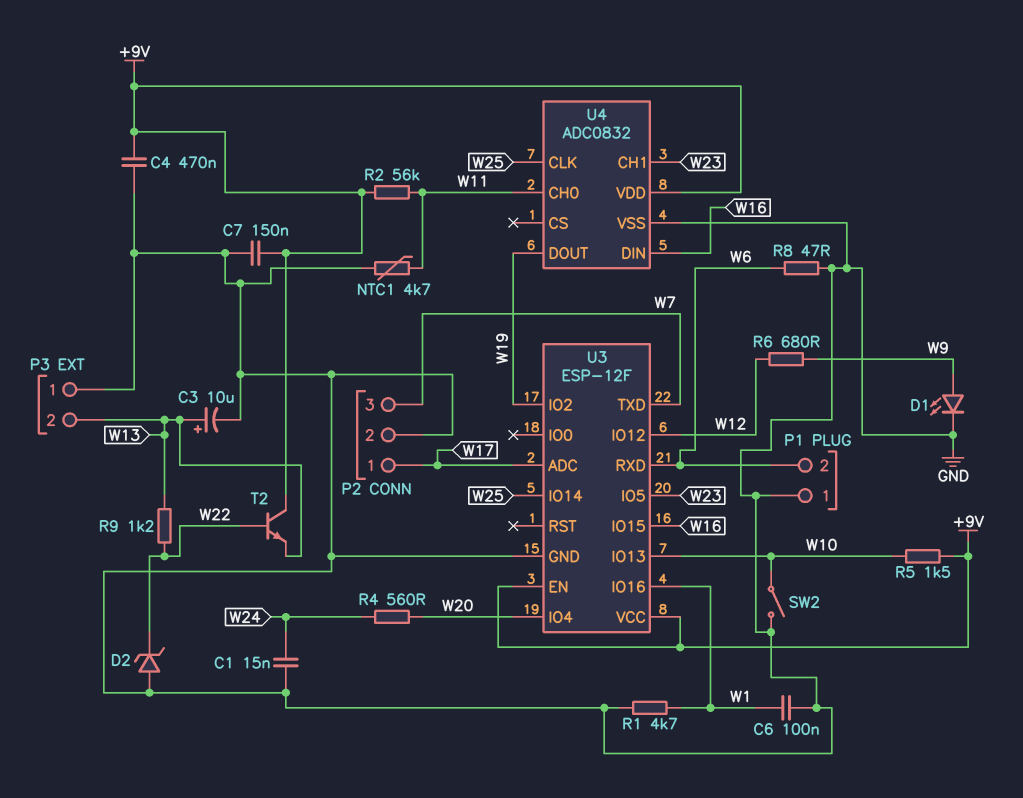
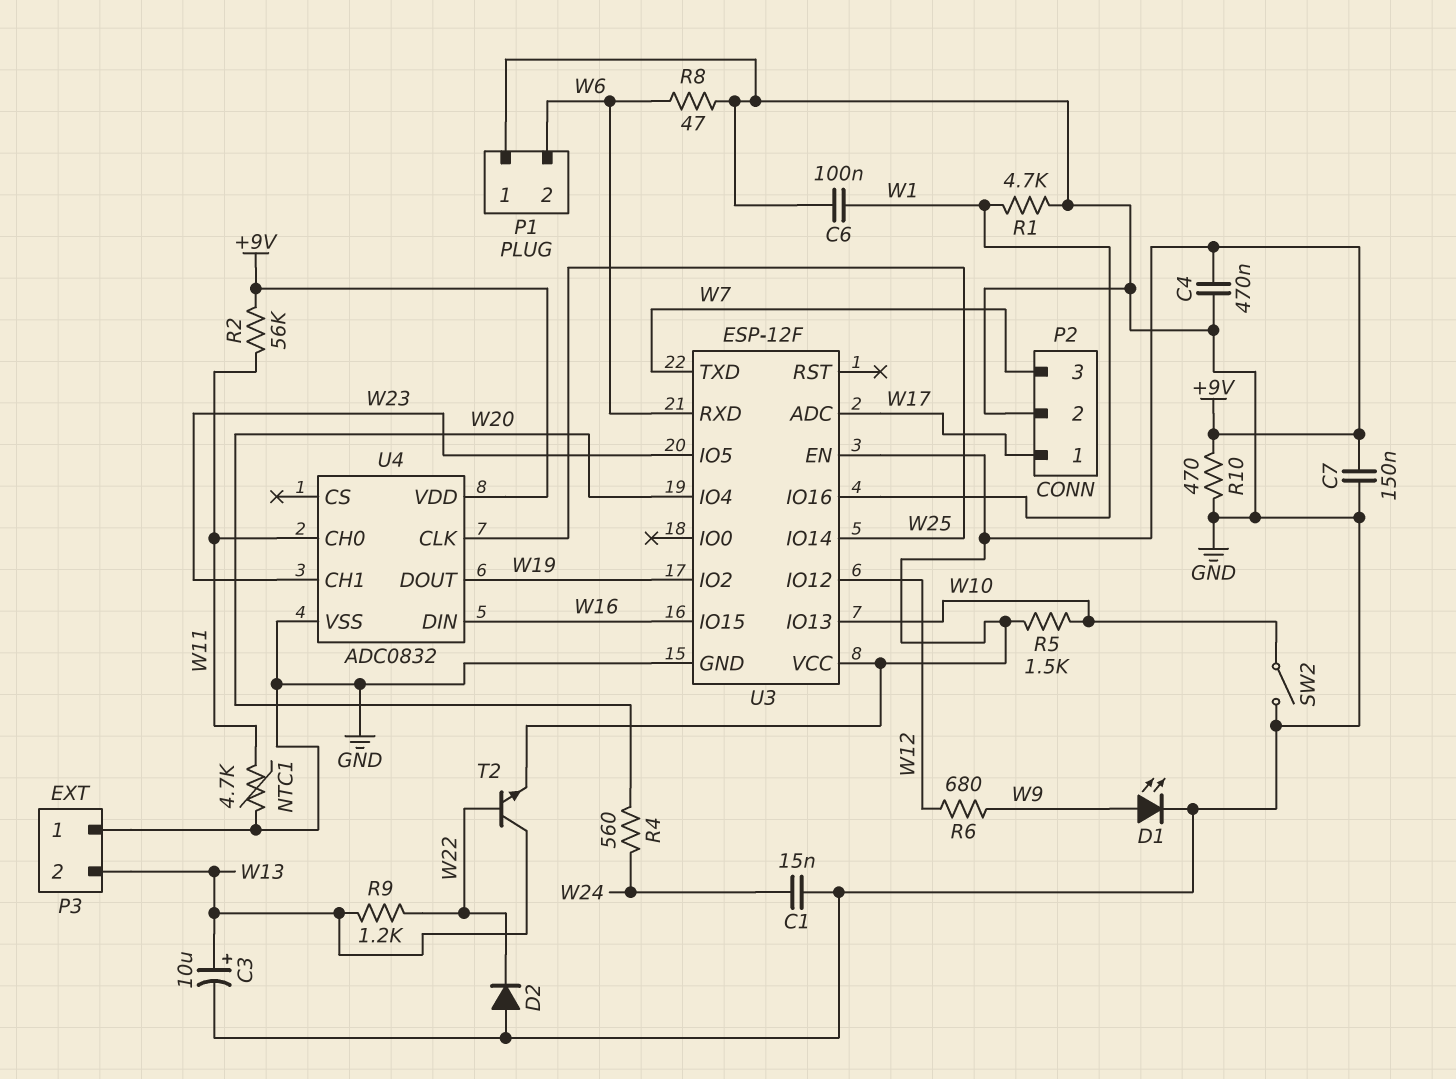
D2: zener (A GND, K W22) -> diode (A GND, K W22)
R10: none -> 470 (+9V, GND)
T2: NPN (B W22, C +9V, E W13) -> NPN (B W22, C W13, E +9V)

